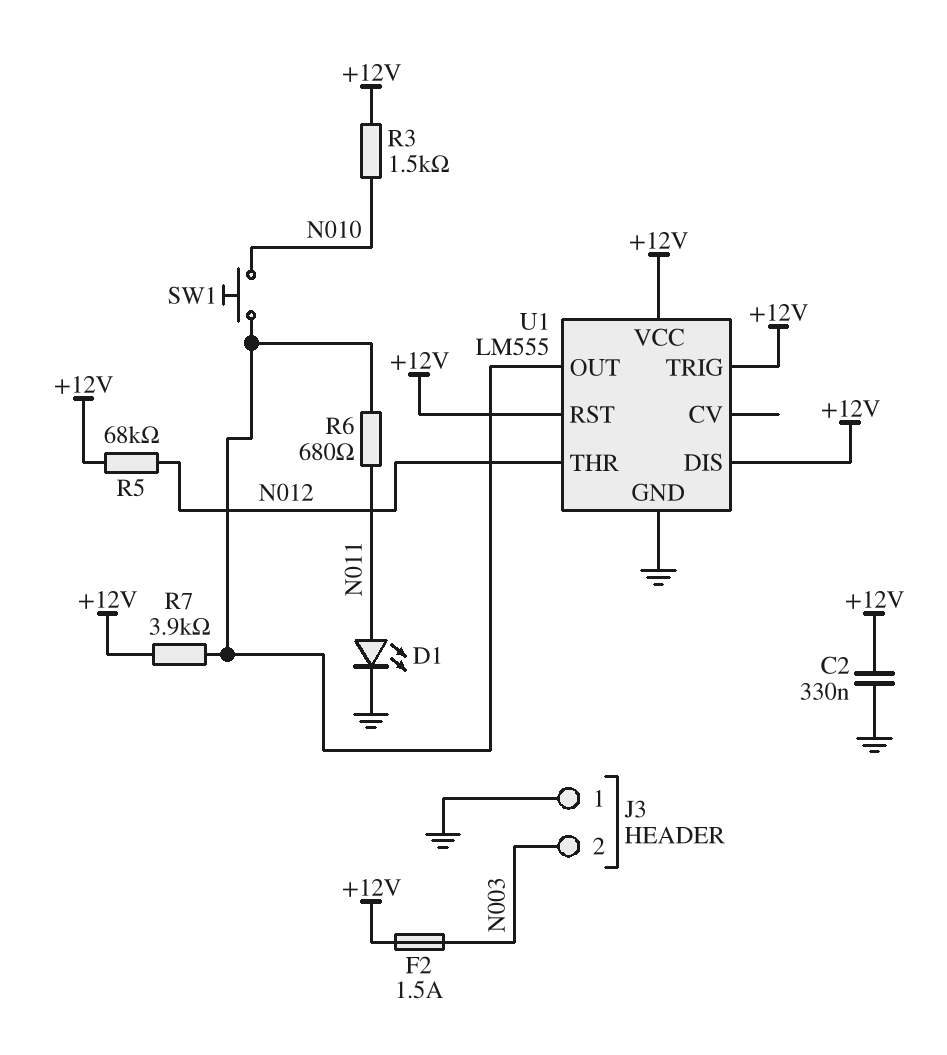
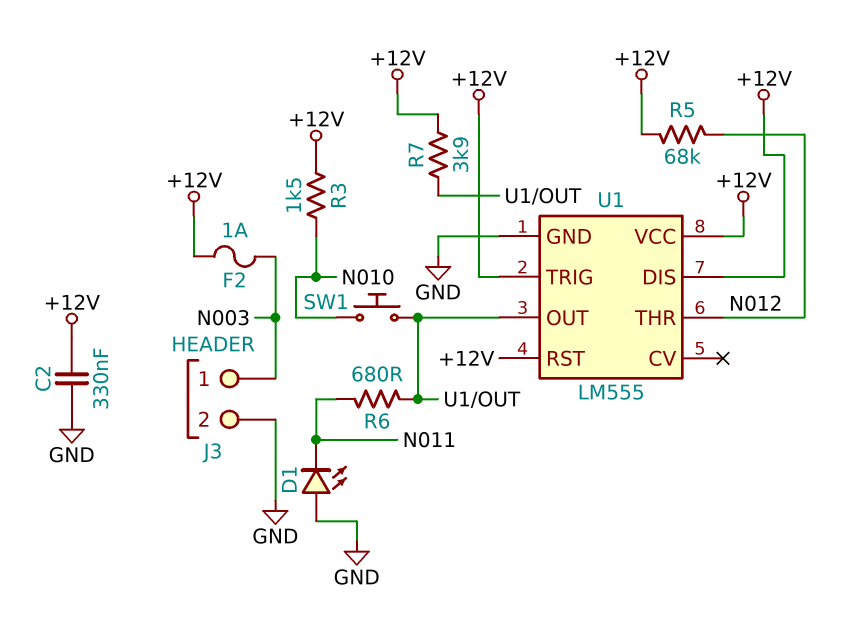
D1: LED (A N011, K GND) -> LED (A GND, K N011)
F2: 1.5A (+12V, N003) -> 1A (+12V, N003)
J3 pin 1: GND -> N003
J3 pin 2: N003 -> GND

